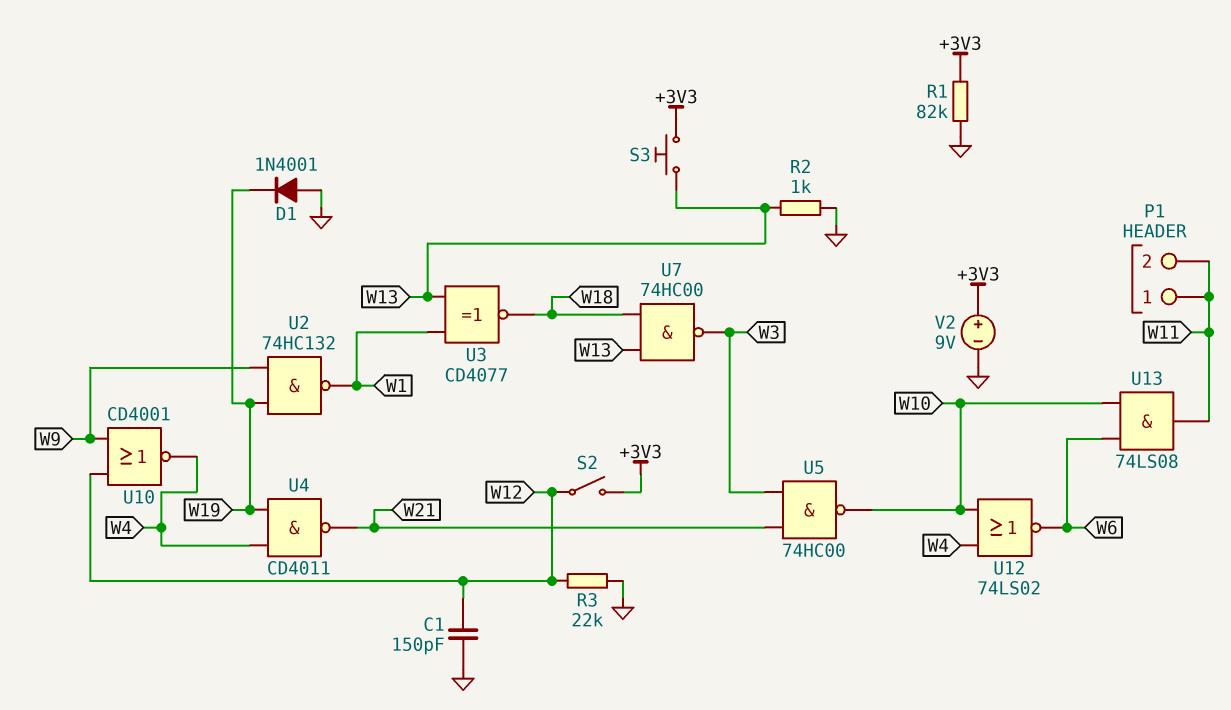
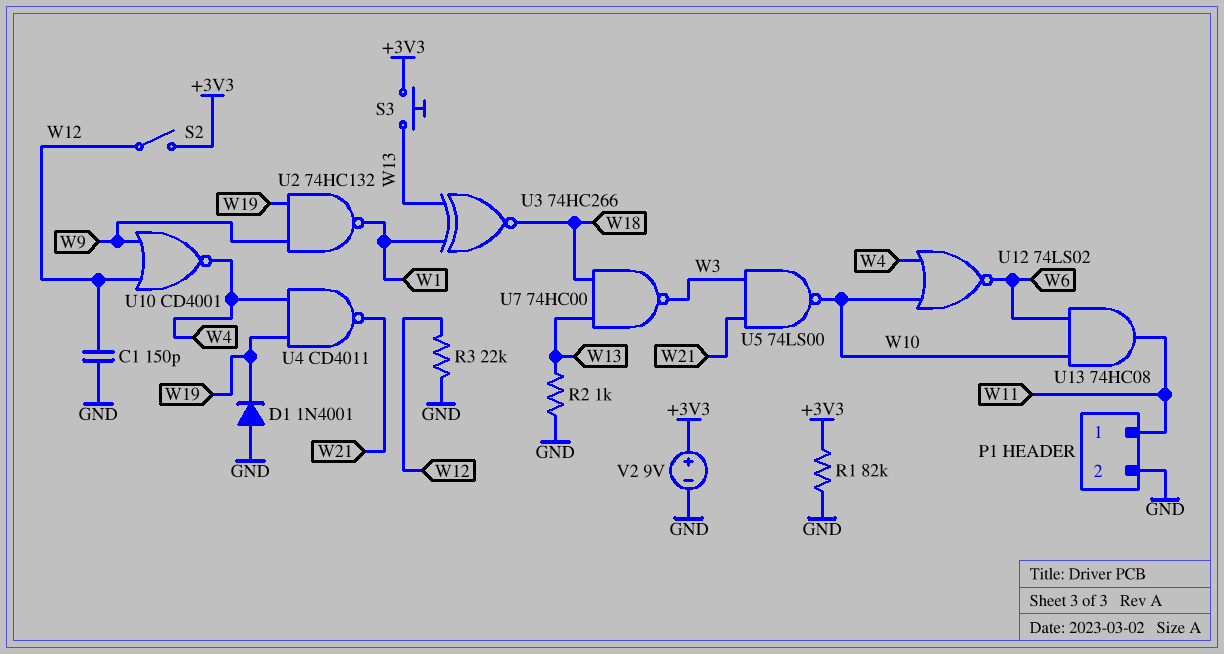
P1 pin 2: W11 -> GND
U3: XNOR CD4077 (in W1, in W13, out W18) -> XNOR 74HC266 (in W1, in W13, out W18)
U5: NAND 74HC00 (in W3, in W21, out W10) -> NAND 74LS00 (in W3, in W21, out W10)
U13: AND 74LS08 (in W6, in W10, out W11) -> AND 74HC08 (in W6, in W10, out W11)

